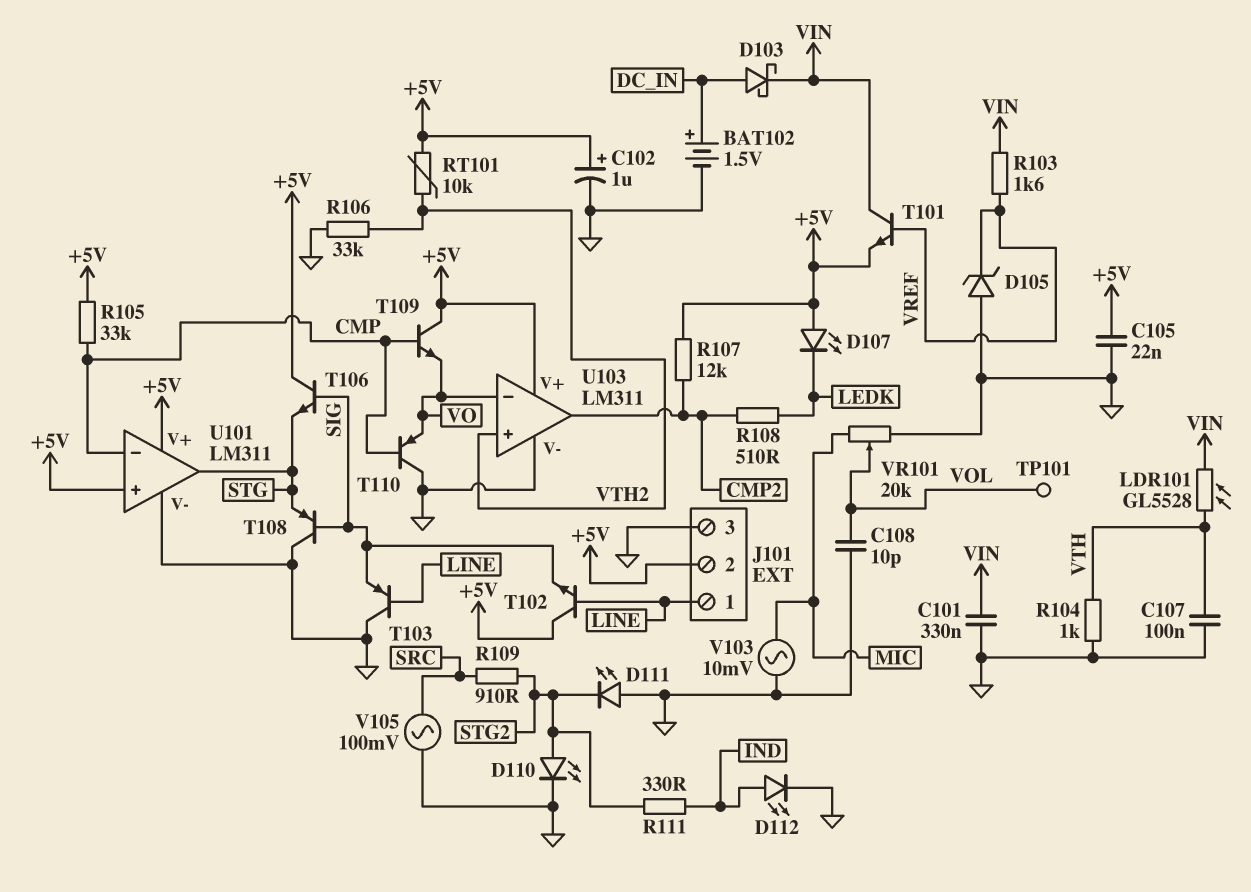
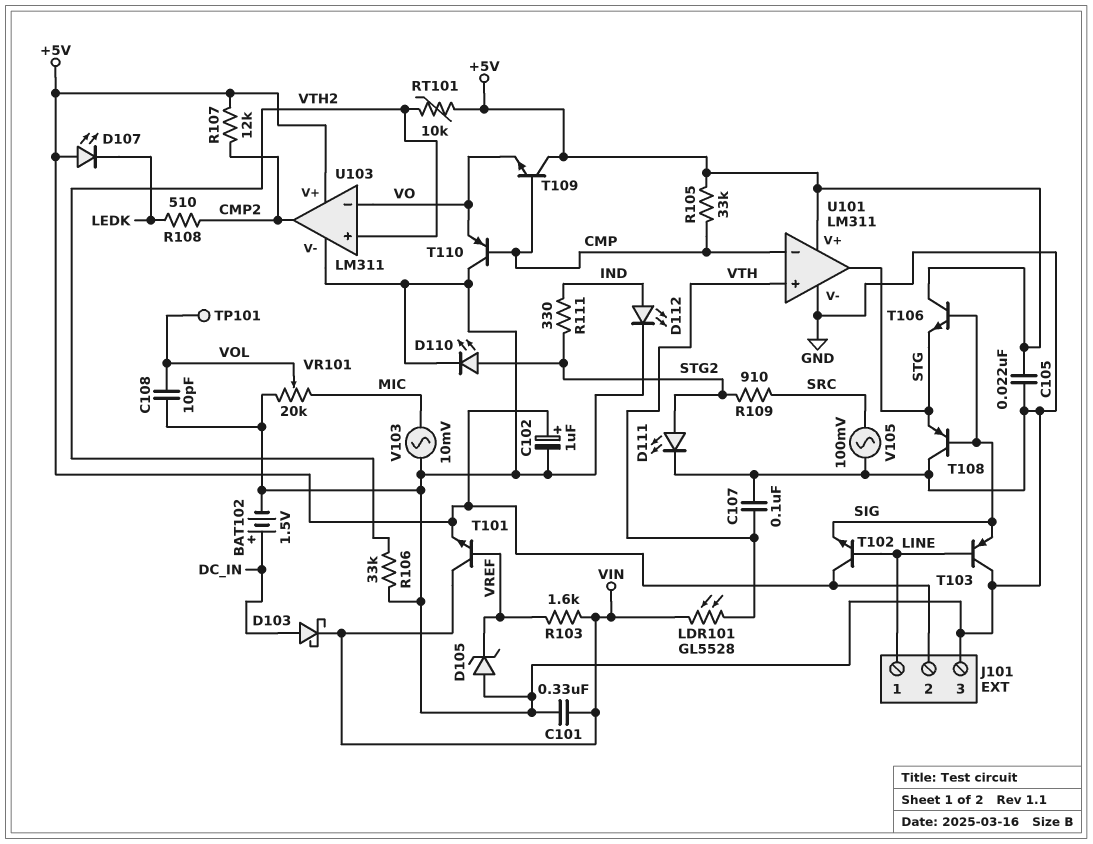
D111: LED (A GND, K STG2) -> LED (A STG2, K GND)
R104: 1k (GND, VTH) -> none
U101 pin in+: +5V -> VTH

